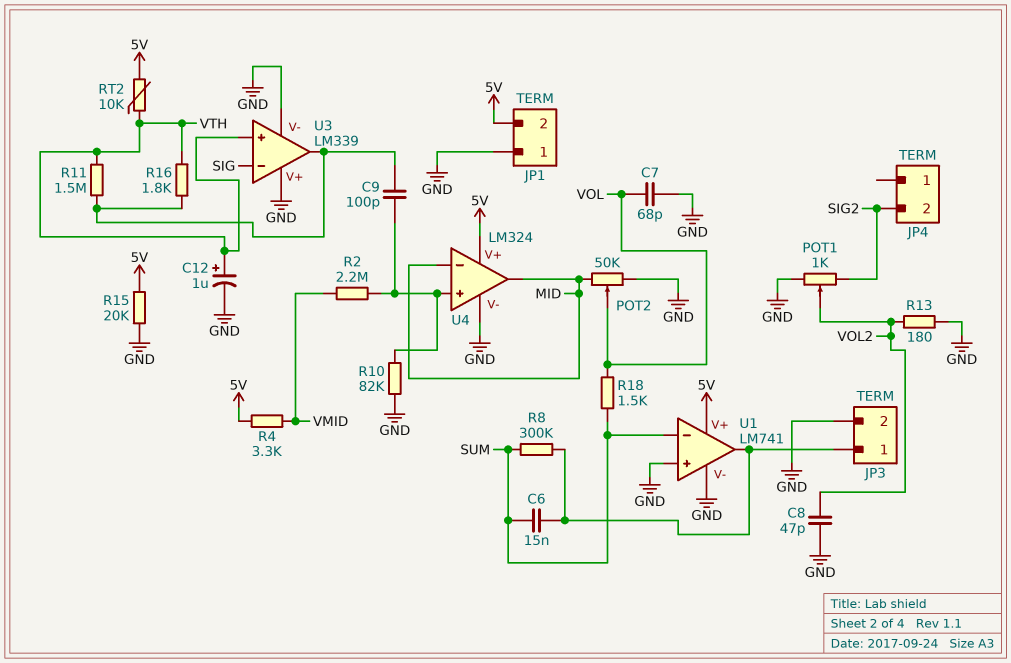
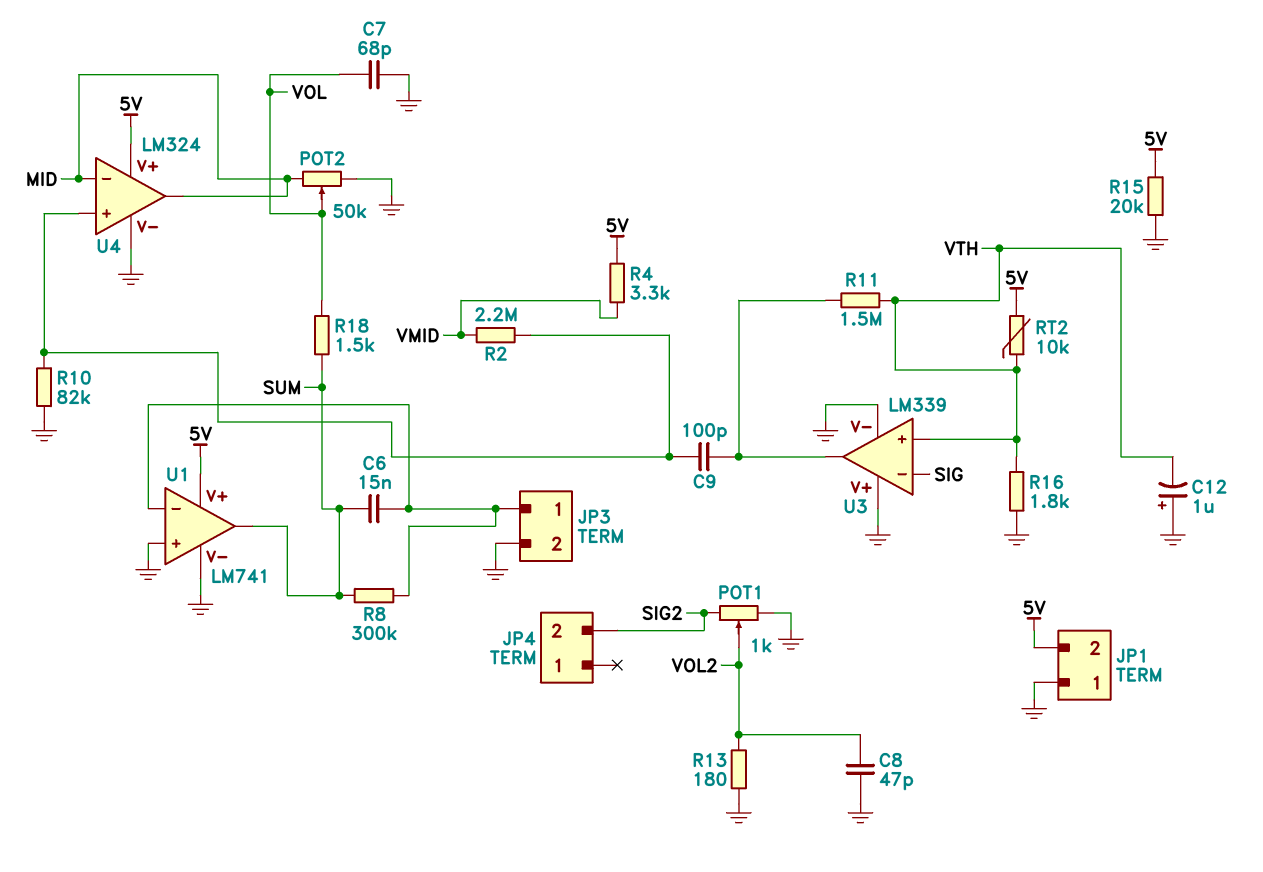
C12: 1uF (plus VTH, minus GND) -> 1uF (plus GND, minus VTH)
R16: 1.8k (U3/out, VTH) -> 1.8k (GND, VTH)
U1 pin in-: SUM -> JP3/1
U1 pin out: JP3/1 -> SUM

